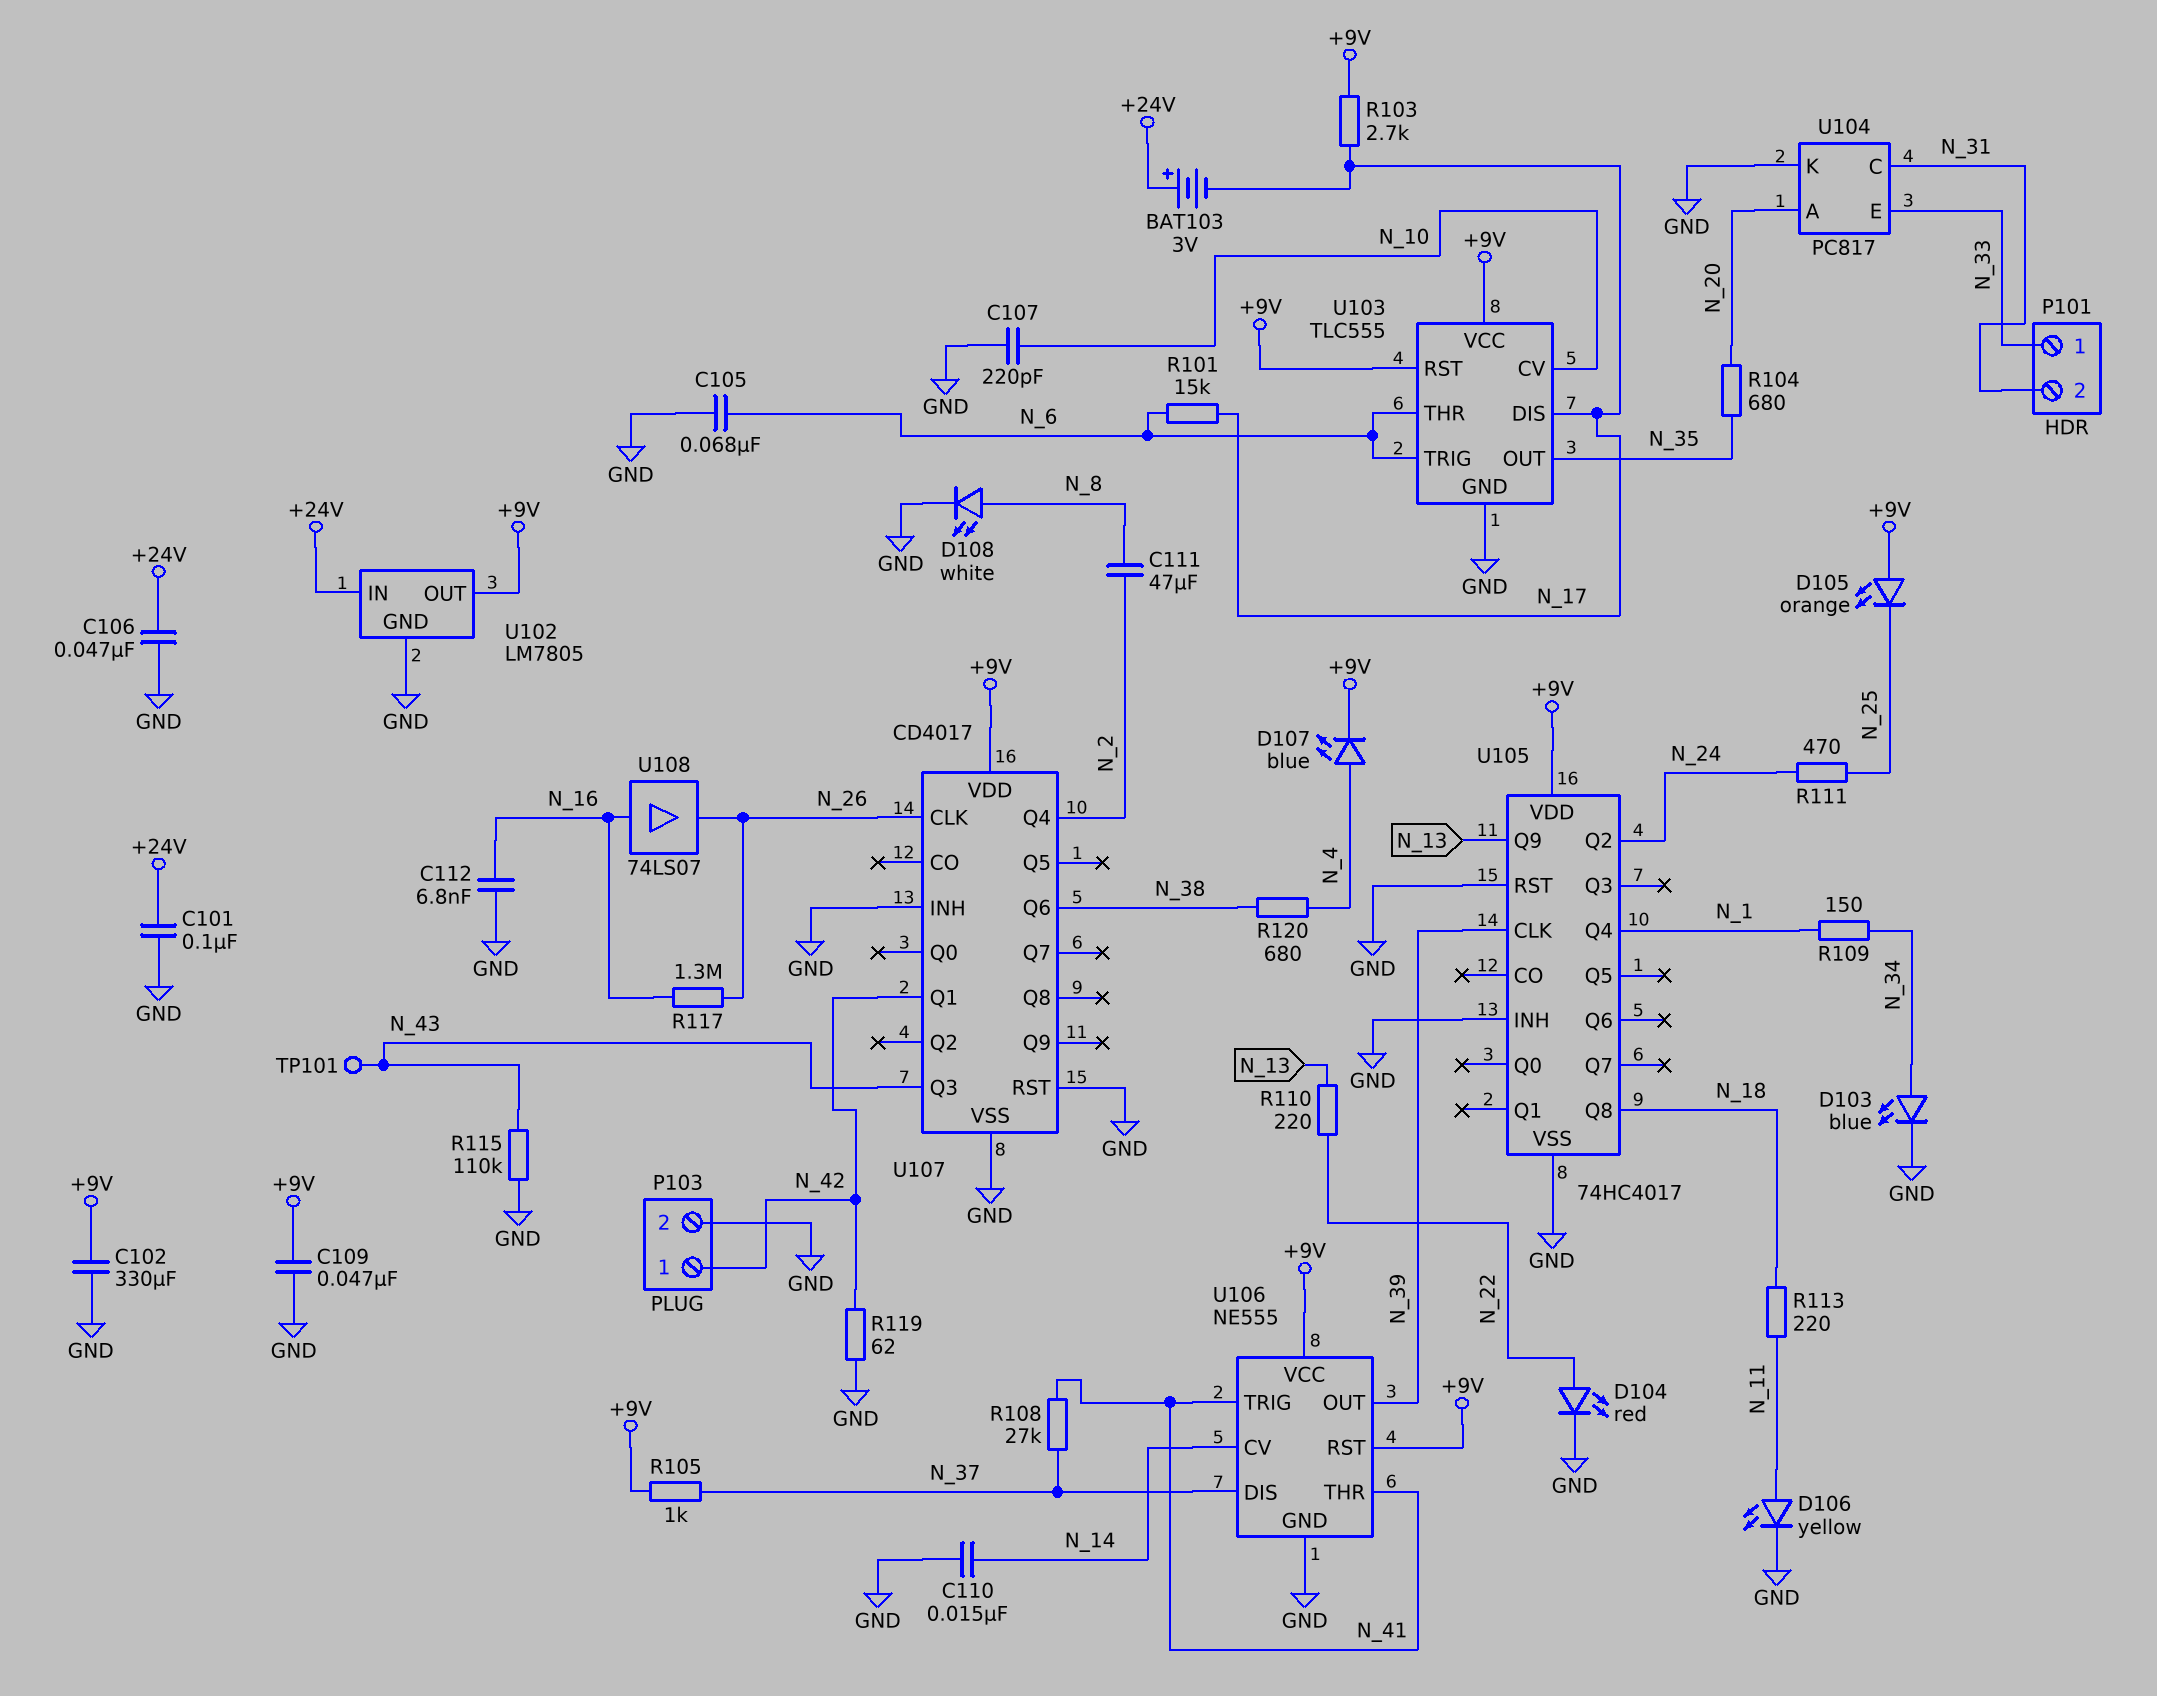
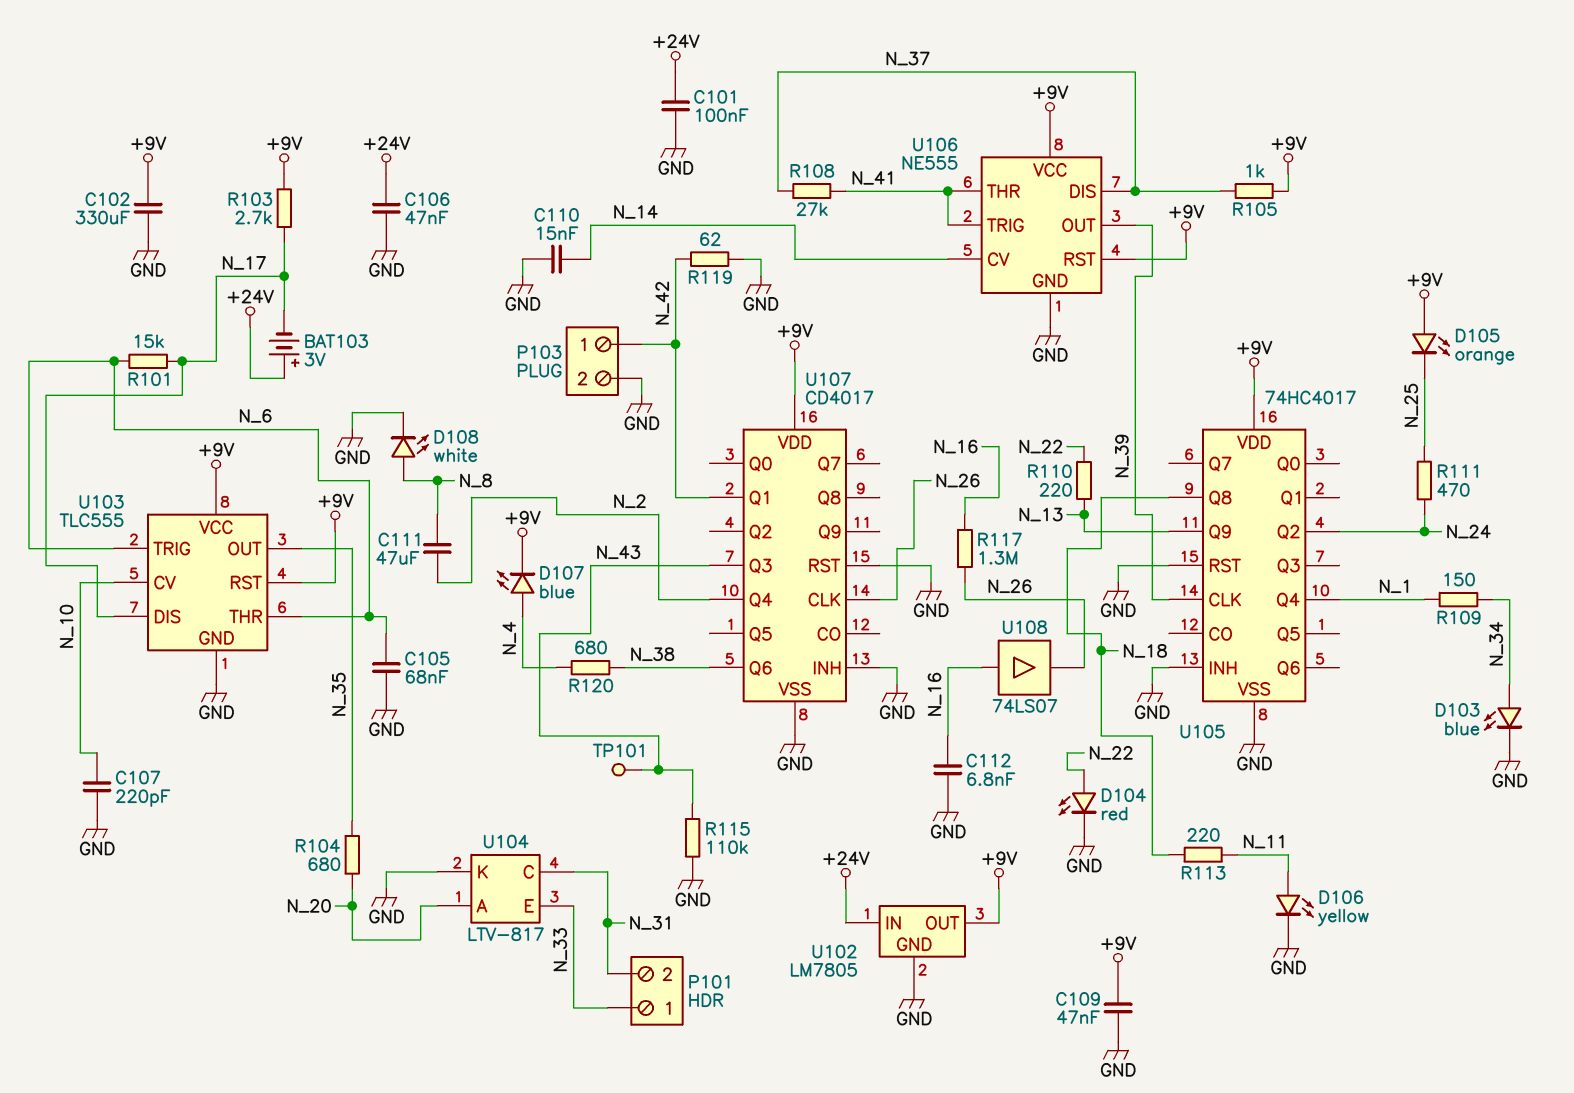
U104: PC817 -> LTV-817

